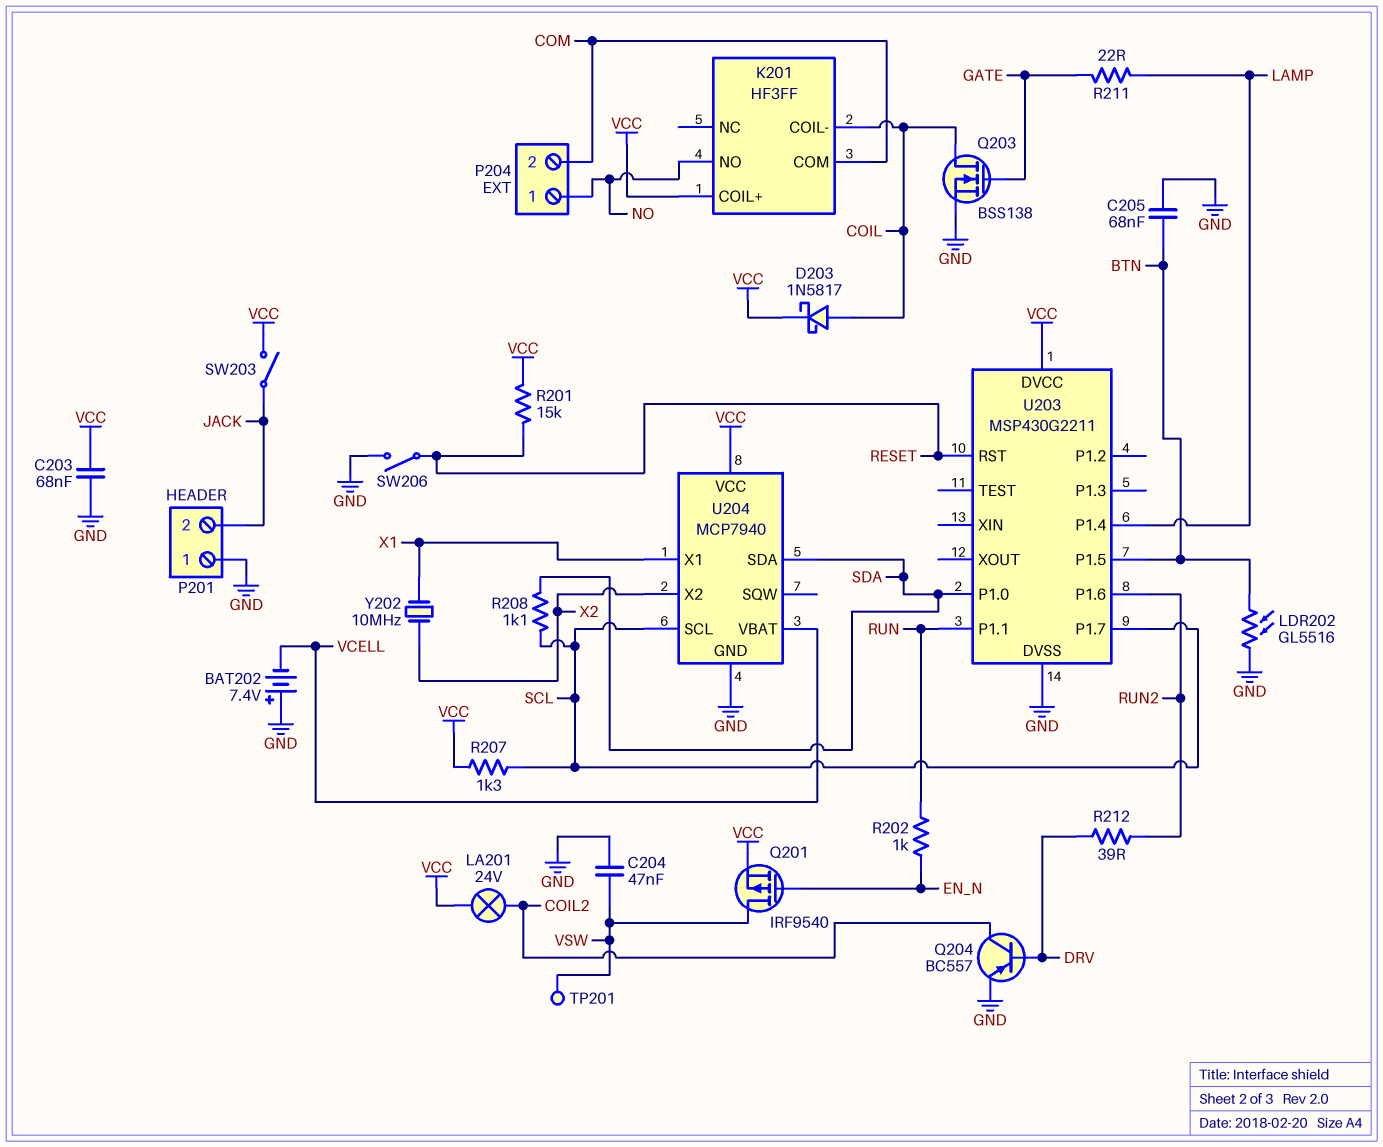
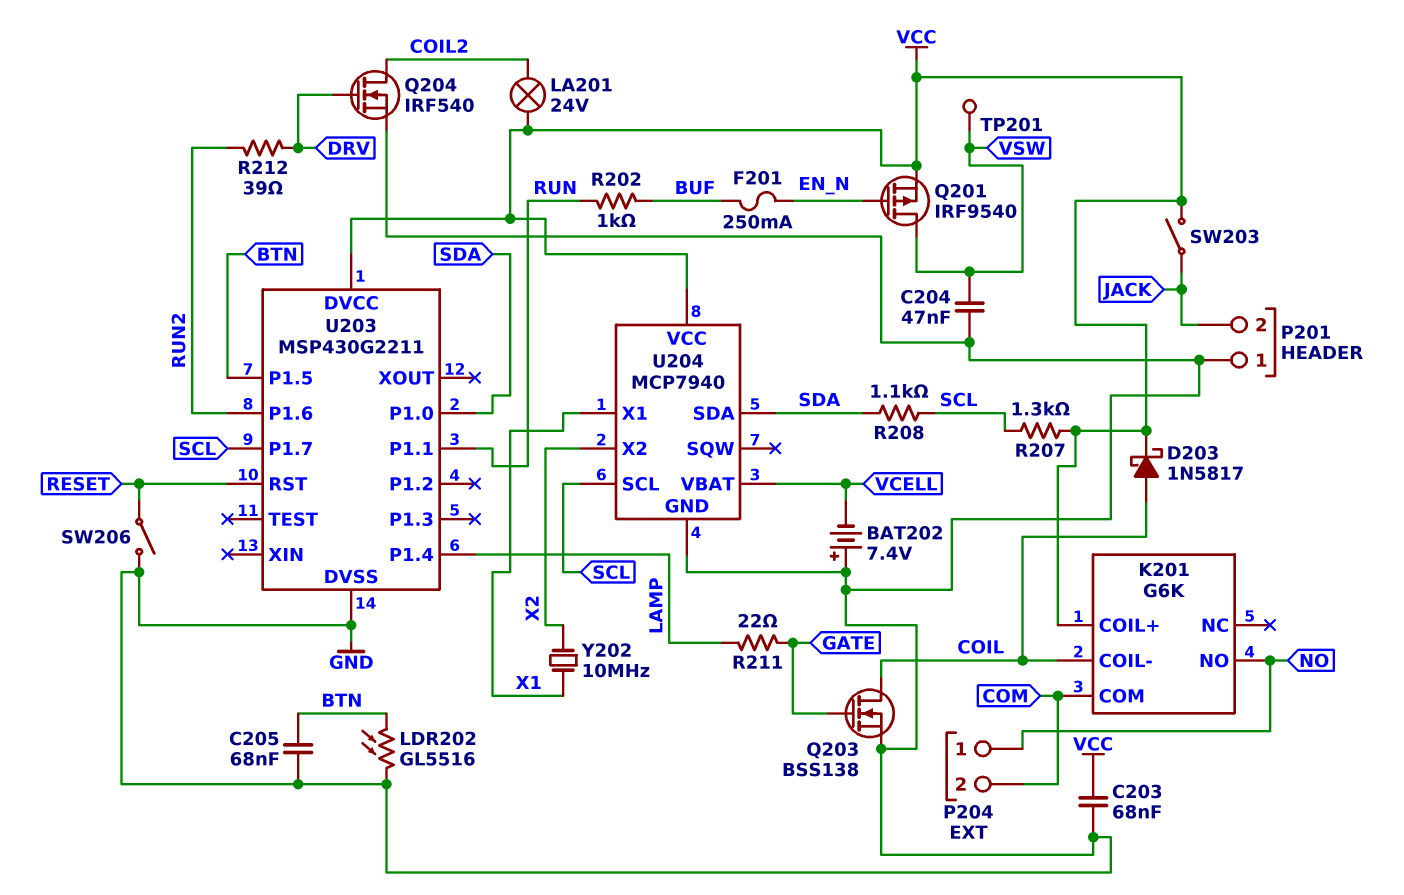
F201: none -> 250mA (BUF, EN_N)
K201: HF3FF -> G6K
Q204: PNP BC557 (B DRV, C COIL2, E GND) -> NMOS IRF540 (G DRV, D COIL2, S GND)
R201: 15k (RESET, VCC) -> none
R202: 1k (EN_N, RUN) -> 1k (BUF, RUN)

